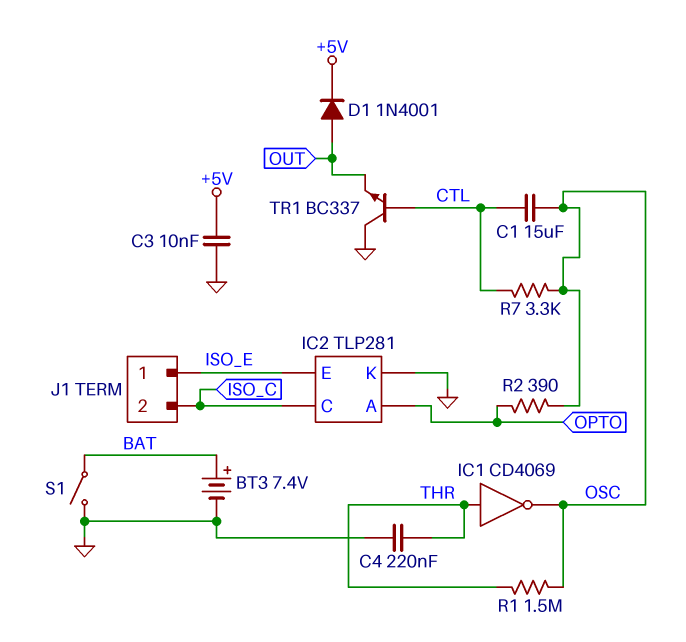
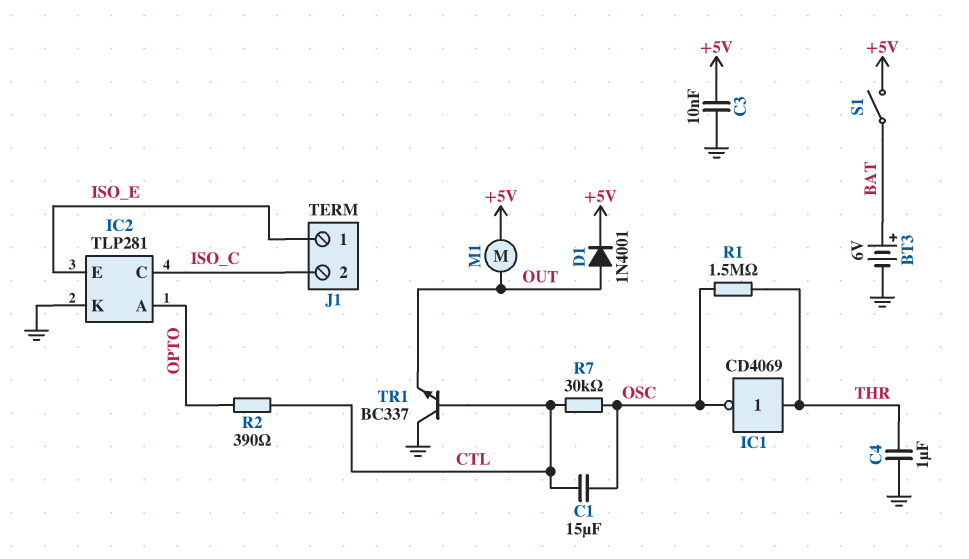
BT3: 7.4V (plus BAT, minus GND) -> 6V (plus BAT, minus GND)
C4: 220nF (GND, THR) -> 1uF (GND, THR)
M1: none -> motor (+5V, OUT)
R2: 390 (OPTO, OSC) -> 390 (CTL, OPTO)
R7: 3.3k (CTL, OSC) -> 30k (CTL, OSC)
S1: switch (BAT, GND) -> switch (+5V, BAT)

